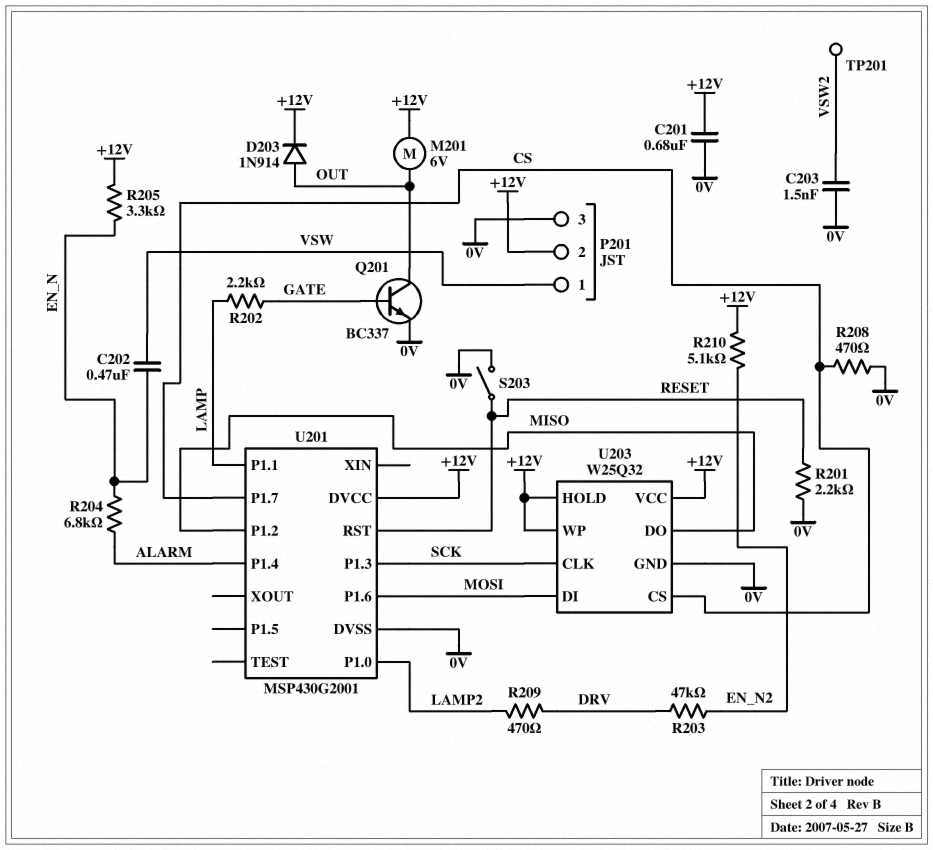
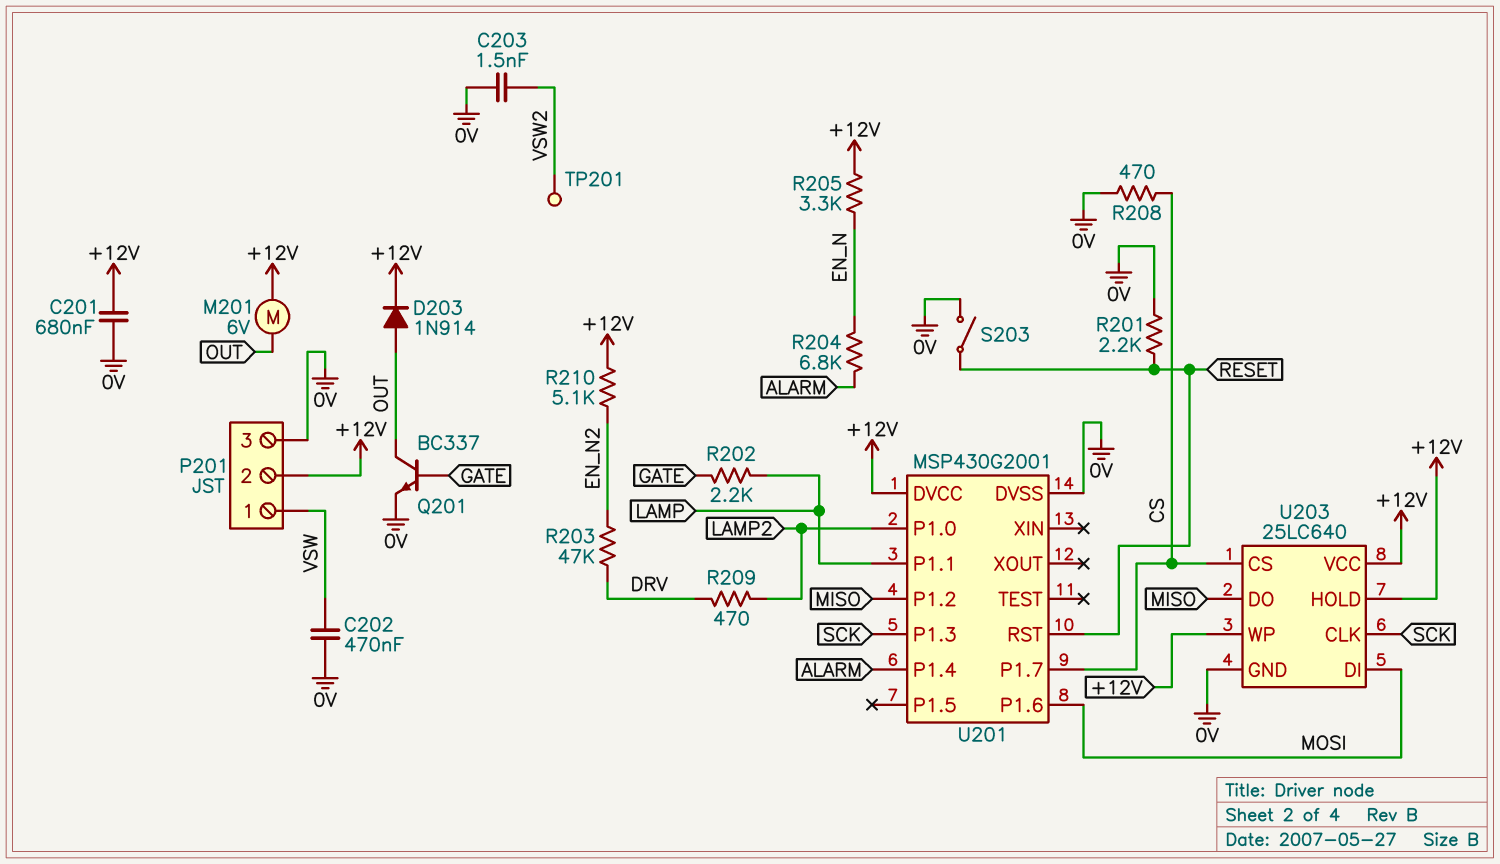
C202: 470nF (EN_N, VSW) -> 470nF (0V, VSW)
U203: W25Q32 -> 25LC640

